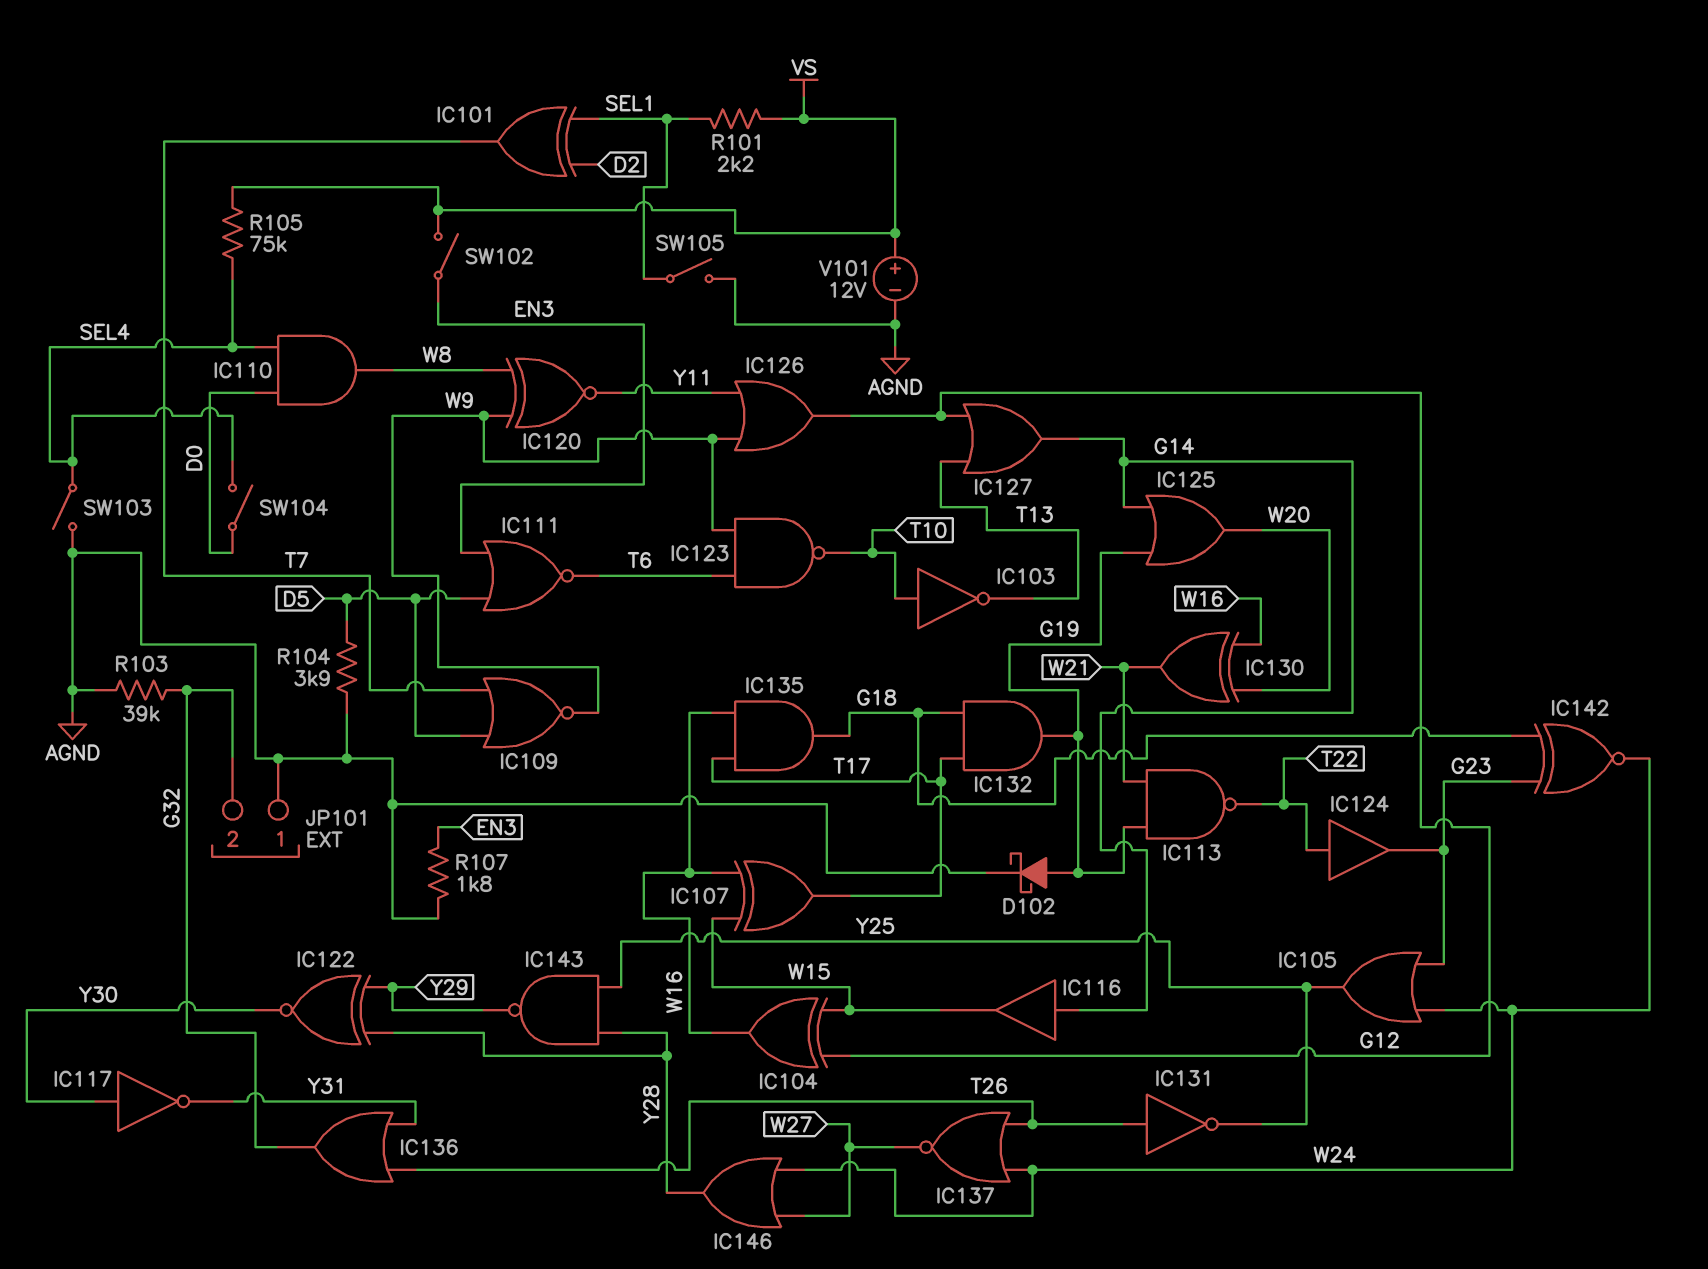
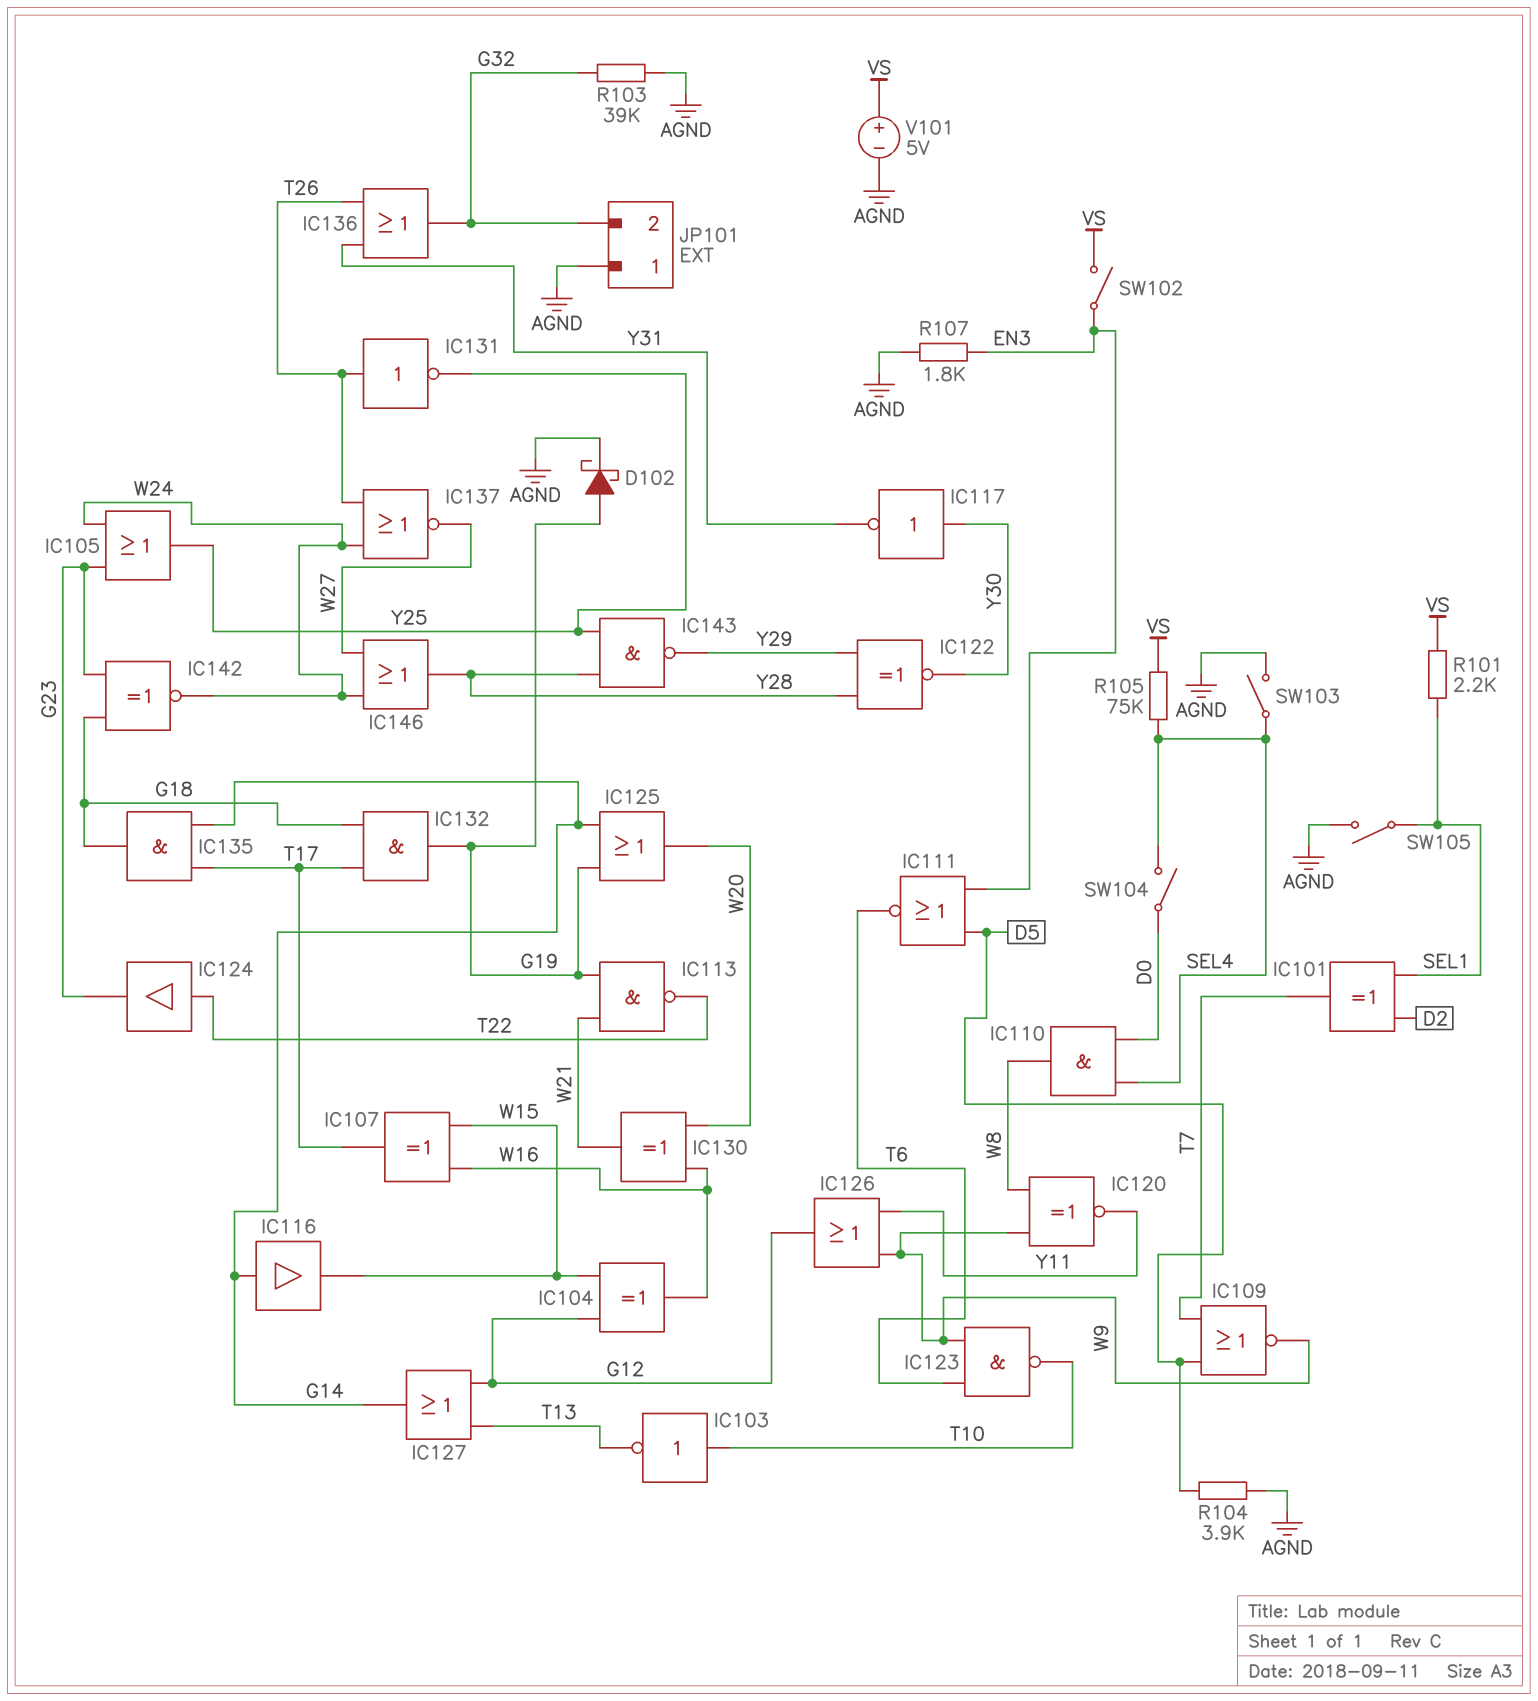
IC135: AND (in T17, in W16, out G18) -> AND (in G14, in T17, out G18)
V101: 12V (plus VS, minus AGND) -> 5V (plus VS, minus AGND)

